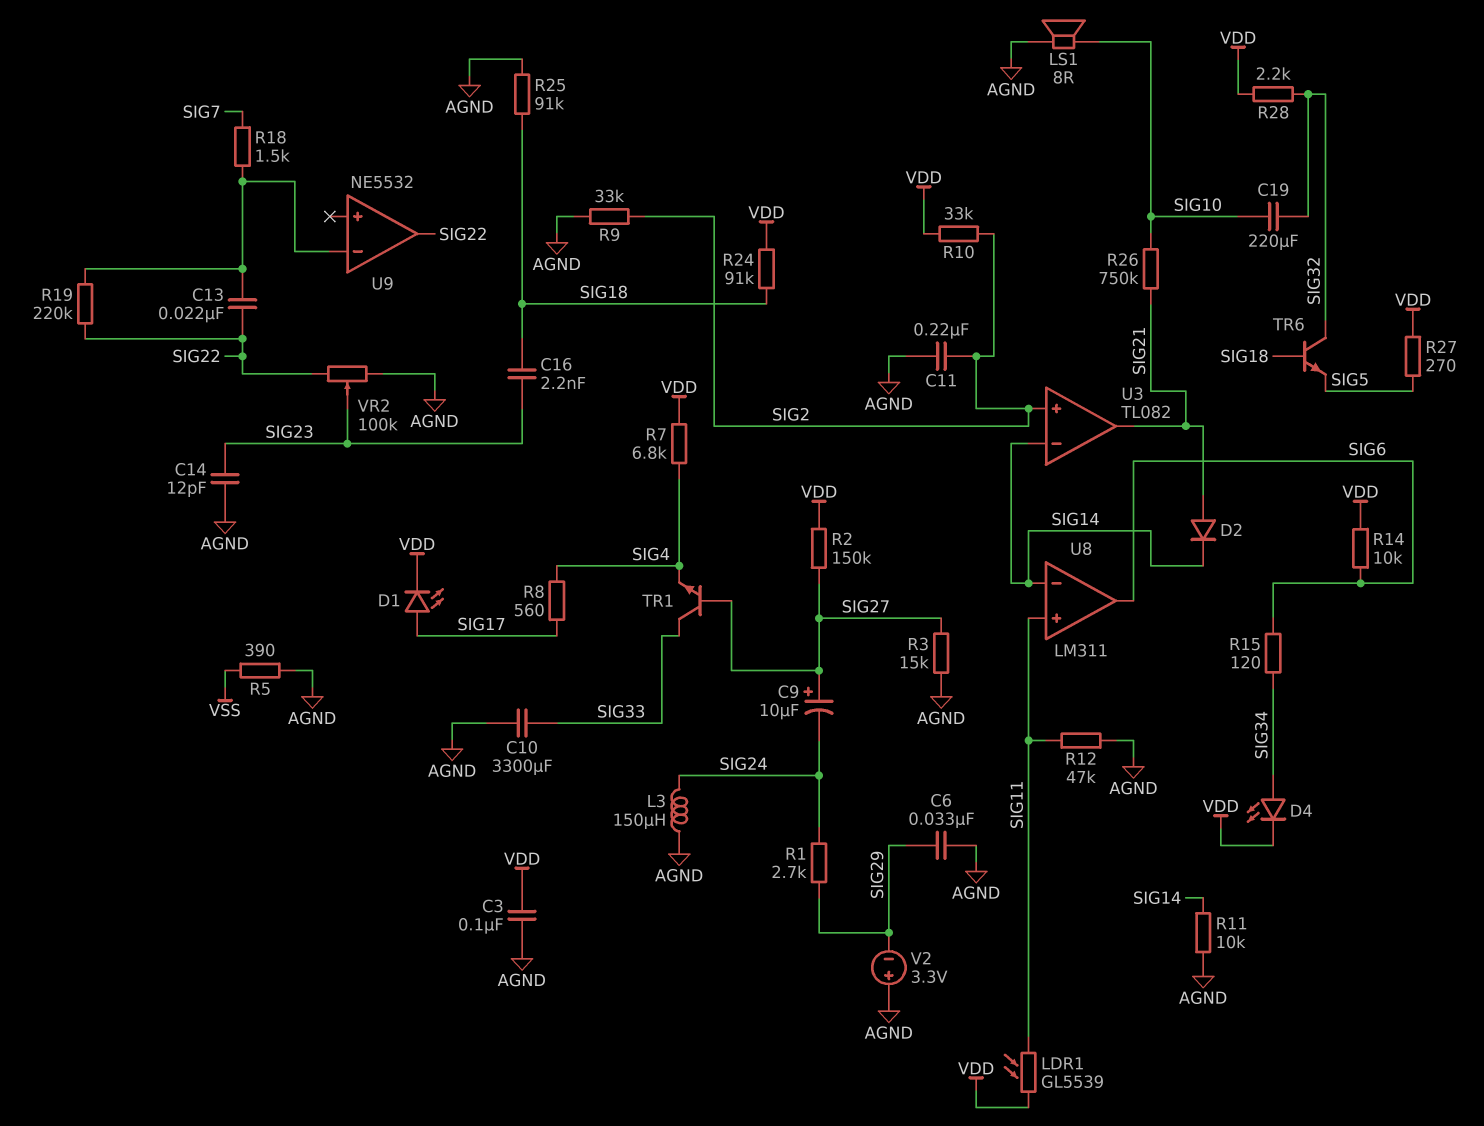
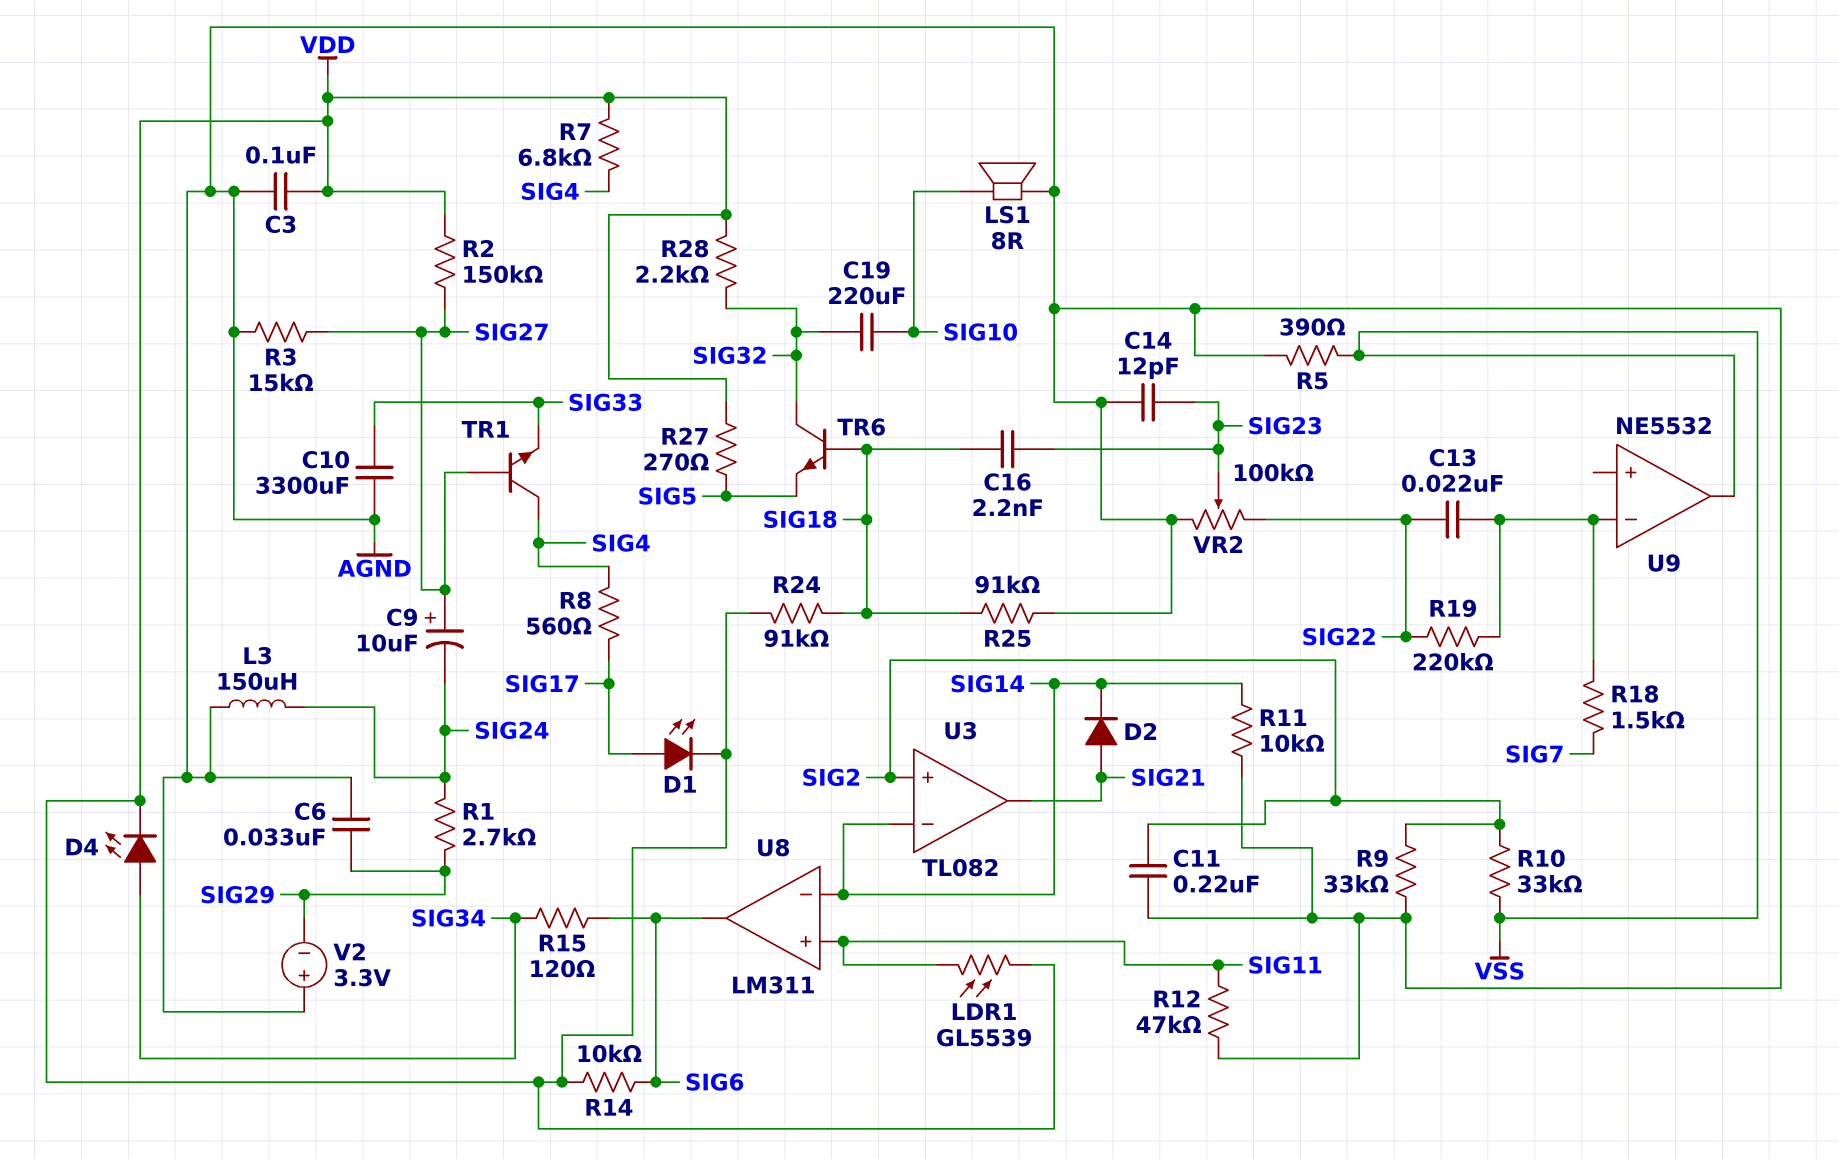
R10: 33k (SIG2, VDD) -> 33k (SIG2, VSS)
R26: 750k (SIG10, SIG21) -> none
TR1: NPN (B SIG27, C SIG33, E SIG4) -> NPN (B SIG27, C SIG4, E SIG33)
U9 pin out: SIG22 -> VSS

